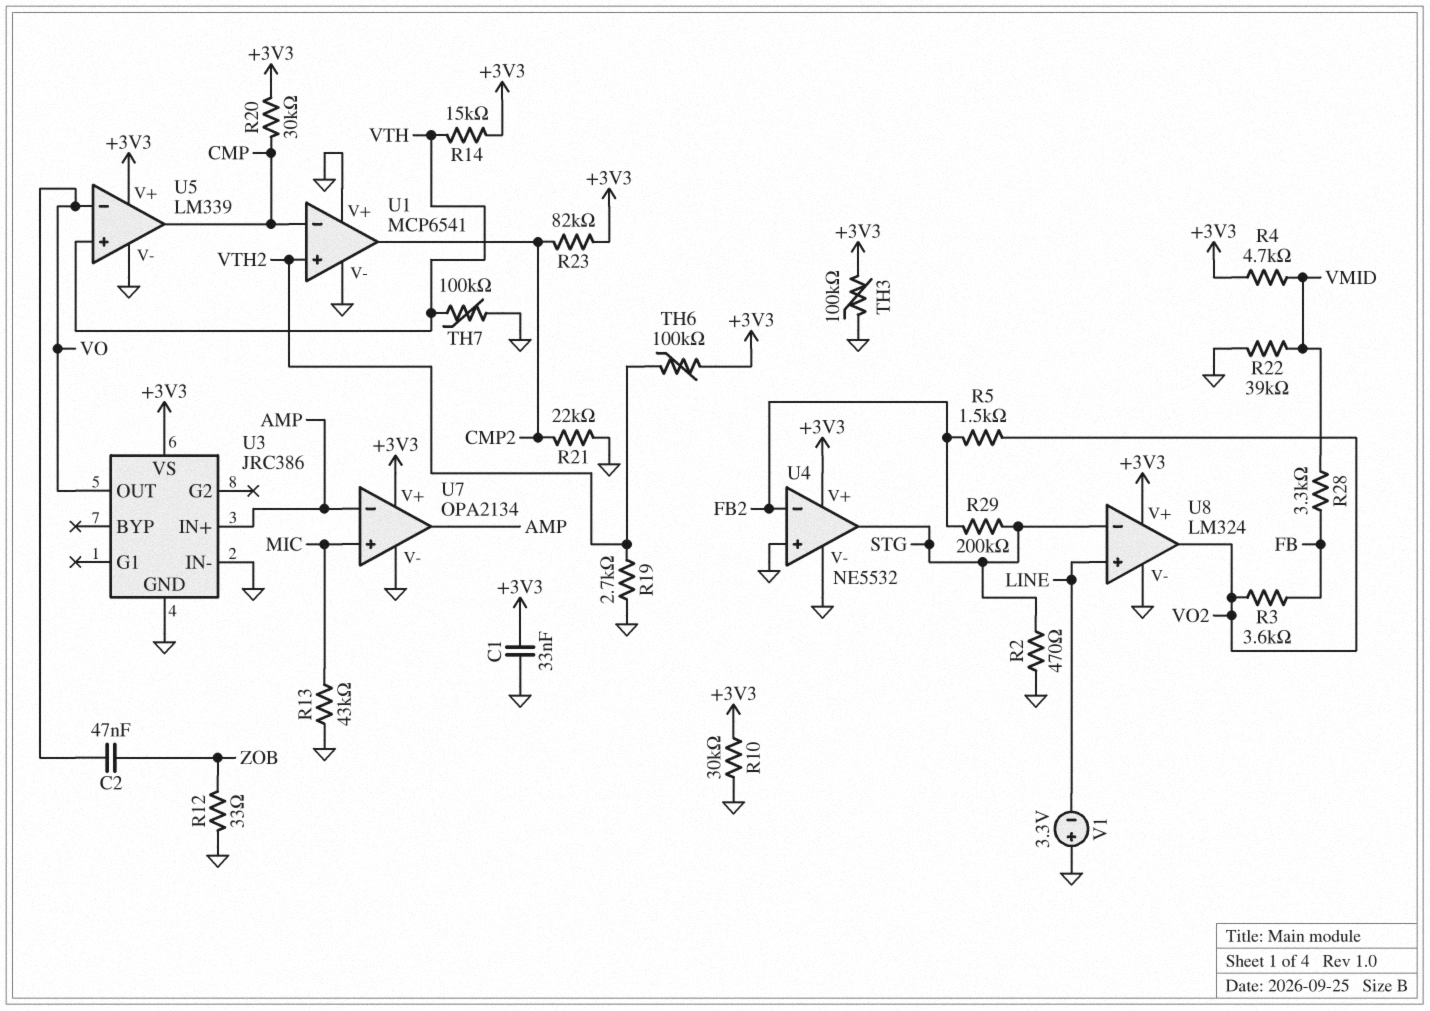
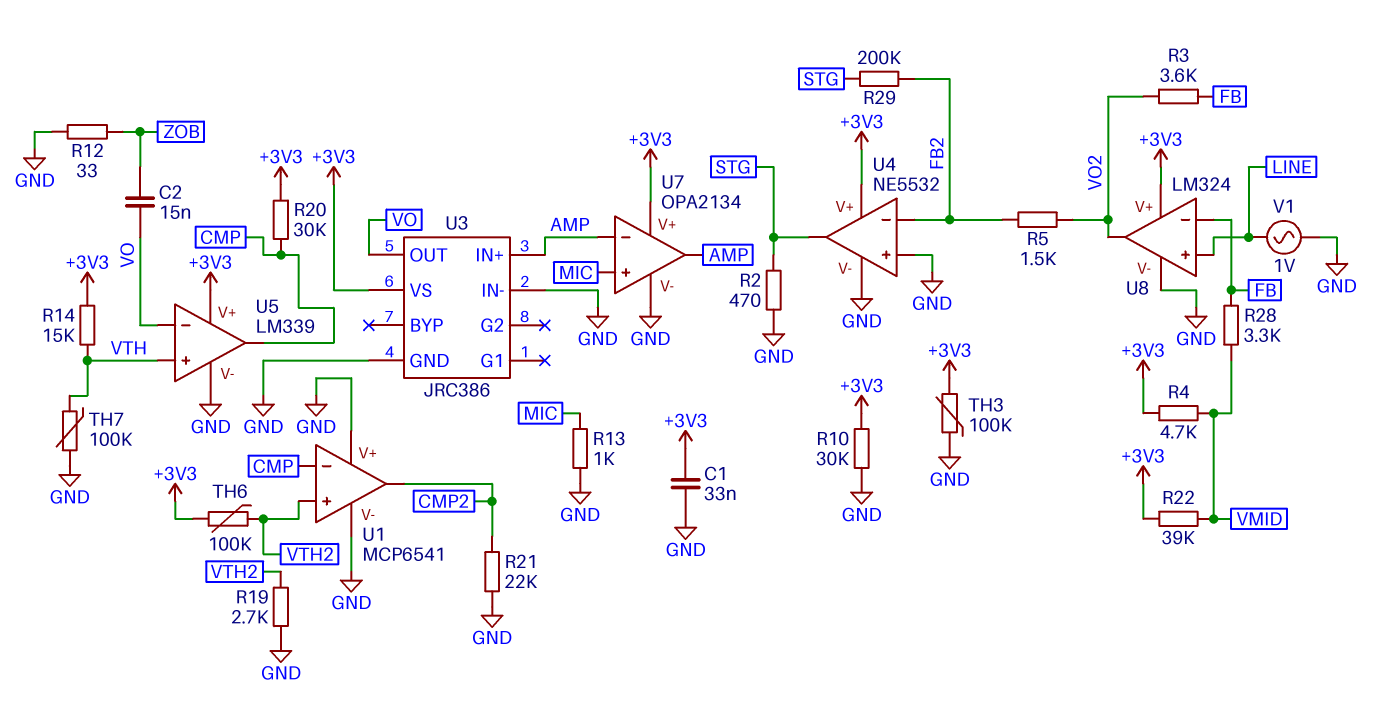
C2: 47nF (VO, ZOB) -> 15nF (VO, ZOB)
R13: 43k (GND, MIC) -> 1k (GND, MIC)
R22: 39k (GND, VMID) -> 39k (+3V3, VMID)
R23: 82k (+3V3, CMP2) -> none
U8 pin in-: STG -> FB
V1: 3.3V (plus GND, minus LINE) -> AC 1V (GND, LINE)

